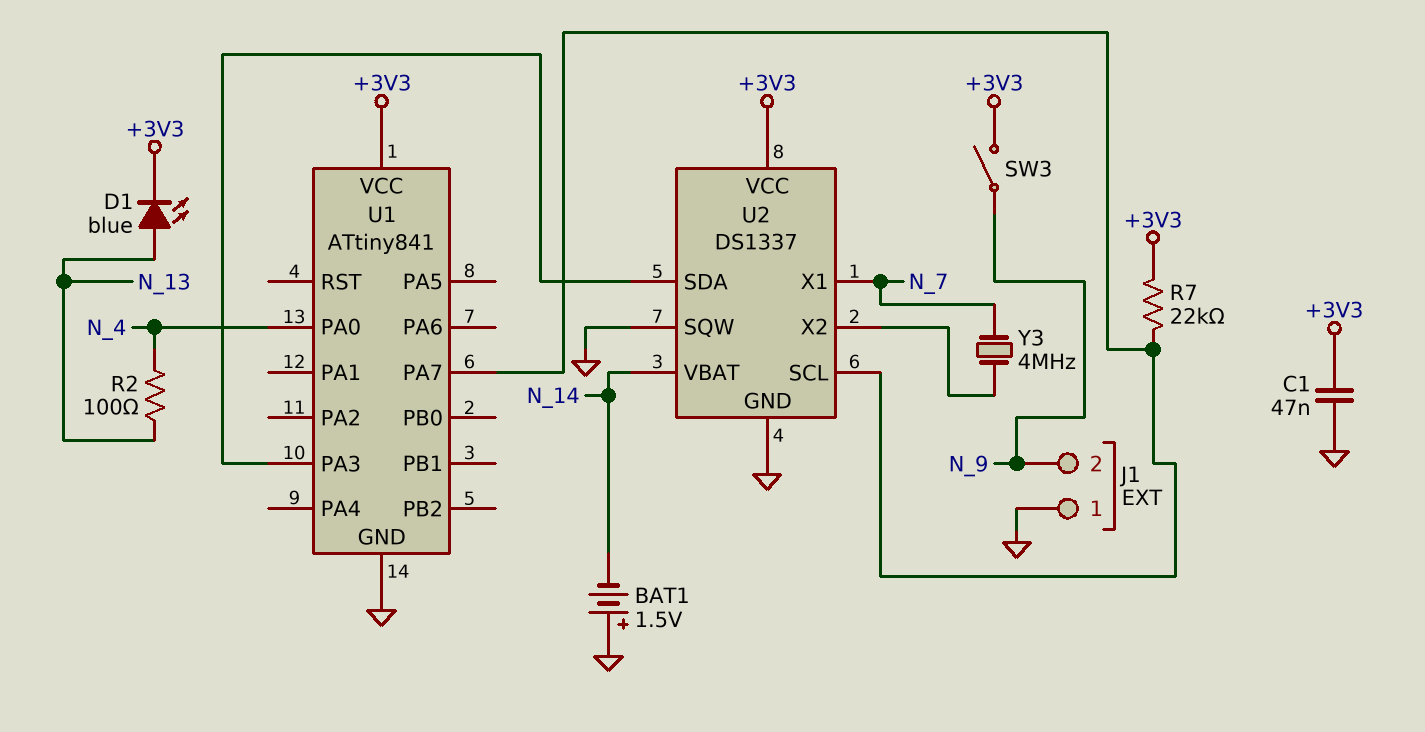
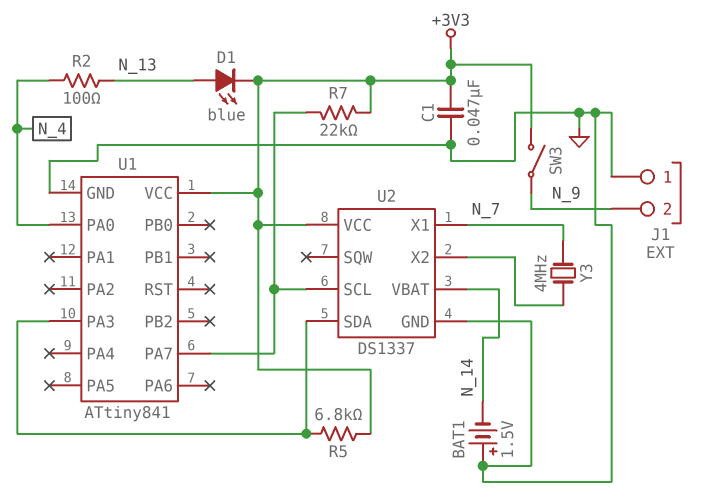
R5: none -> 6.8k (+3V3, U1/PA3)
U2 pin SQW: GND -> none

